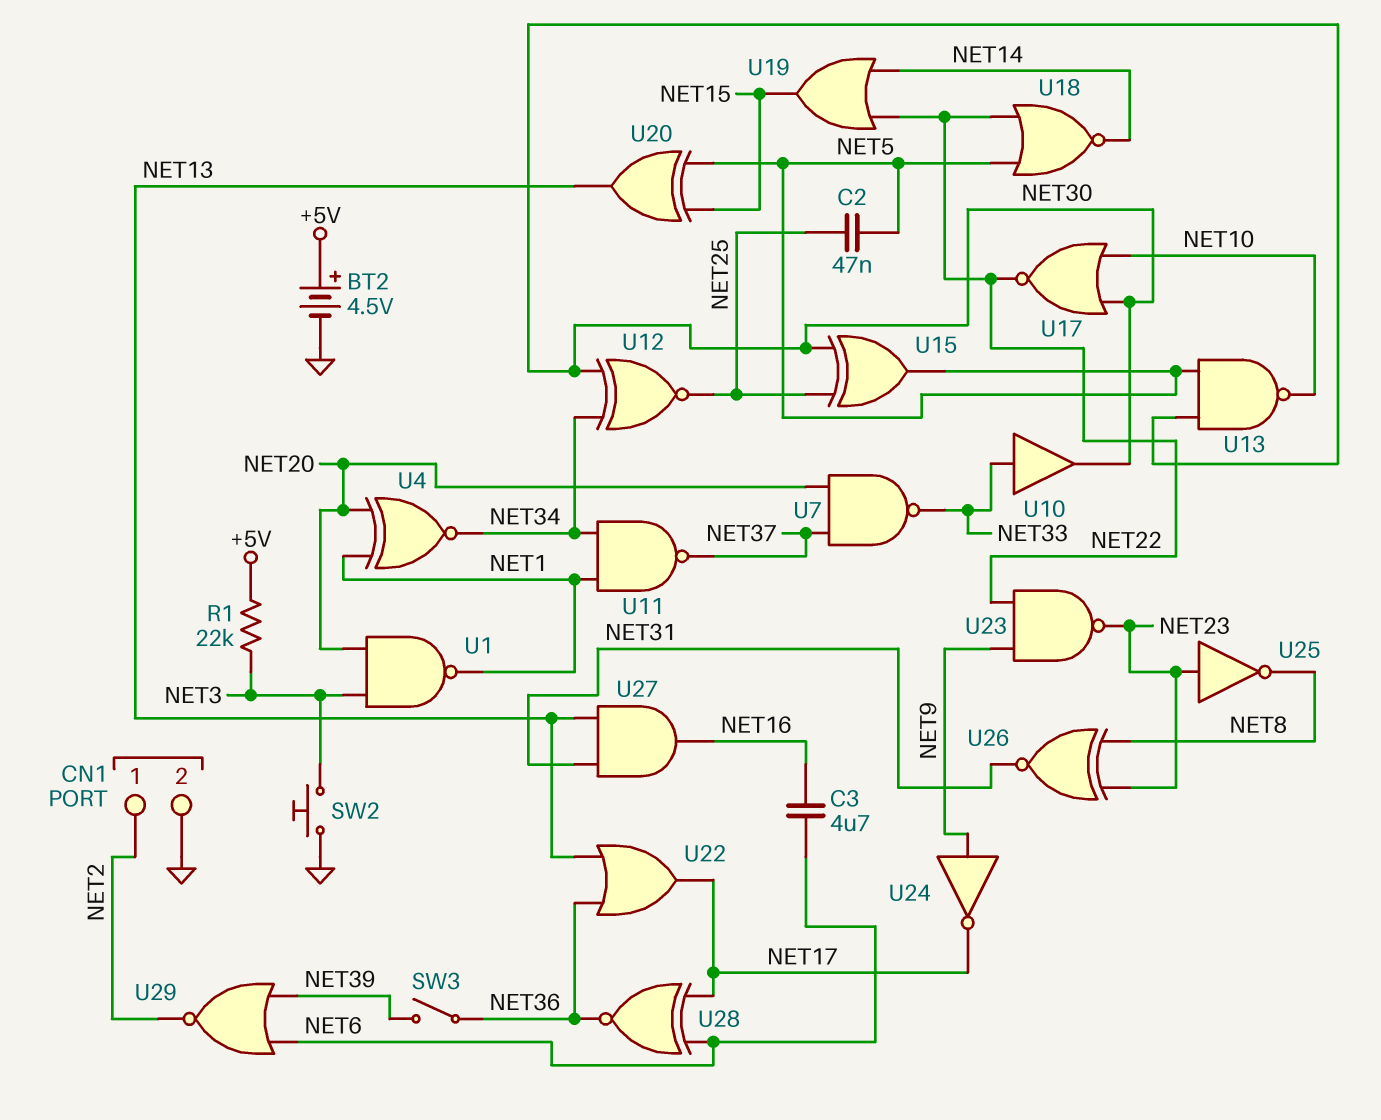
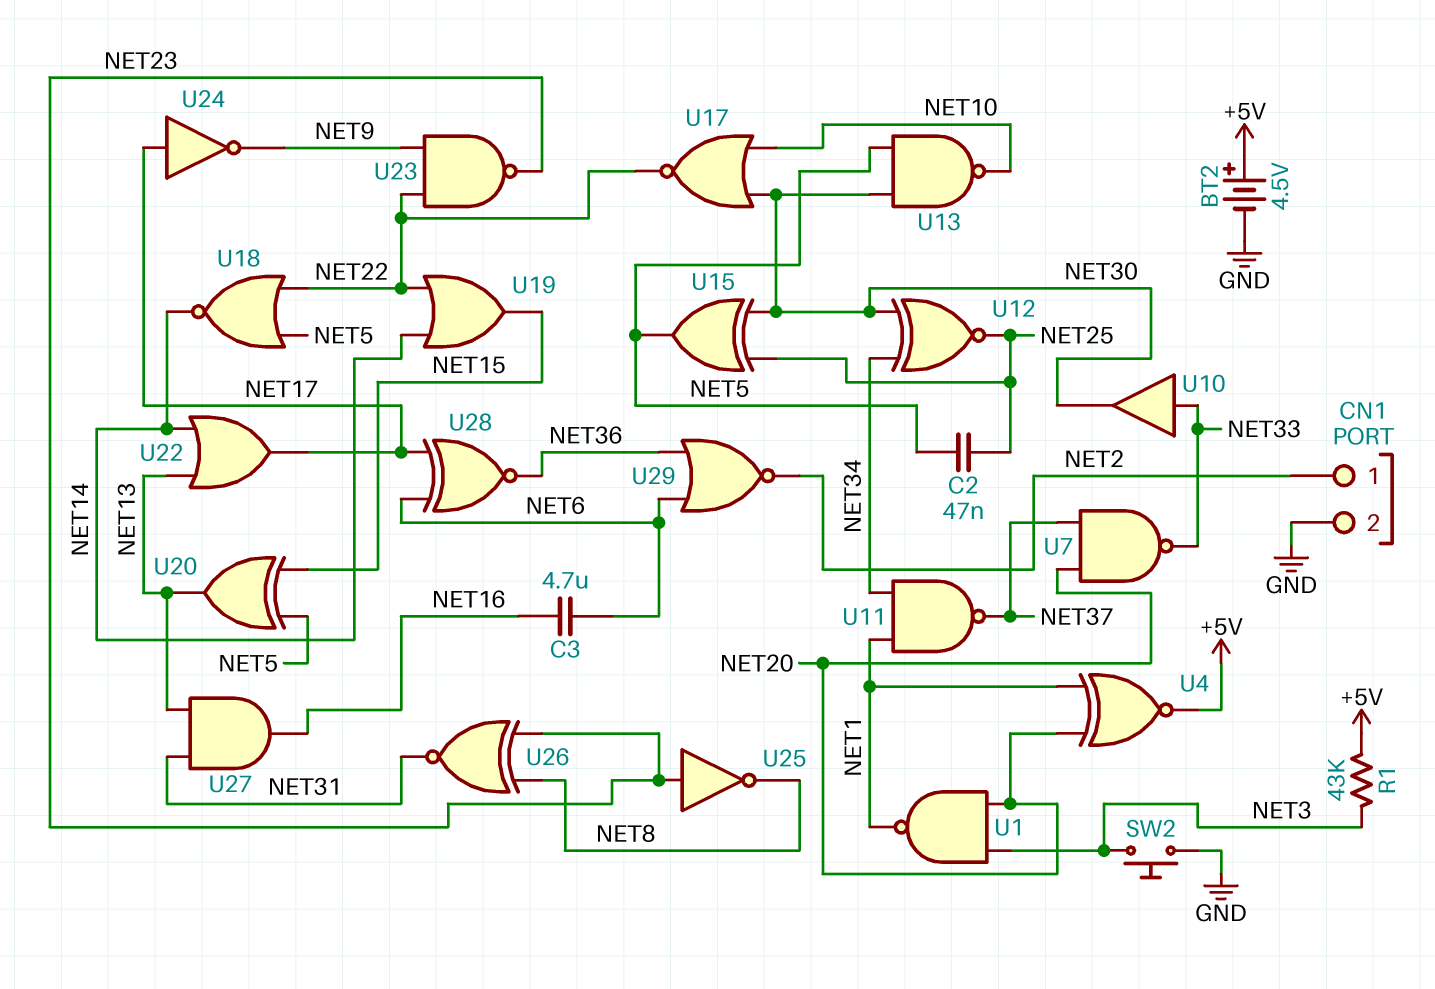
R1: 22k (+5V, NET3) -> 43k (+5V, NET3)
SW3: switch (NET36, NET39) -> none
U4: XNOR (in NET1, in NET20, out NET34) -> XNOR (in NET1, in NET20, out +5V)
U22: OR (in NET13, in NET36, out NET17) -> OR (in NET13, in NET14, out NET17)
U24: NOT (in NET9, out NET17) -> NOT (in NET17, out NET9)
U29: NOR (in NET6, in NET39, out NET2) -> NOR (in NET6, in NET36, out NET2)

